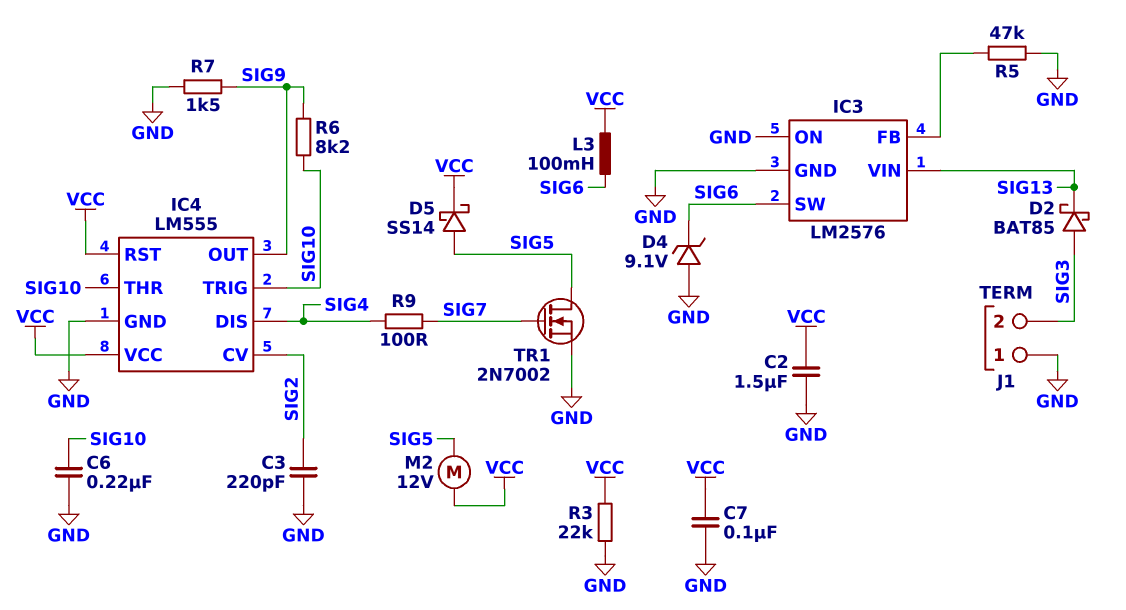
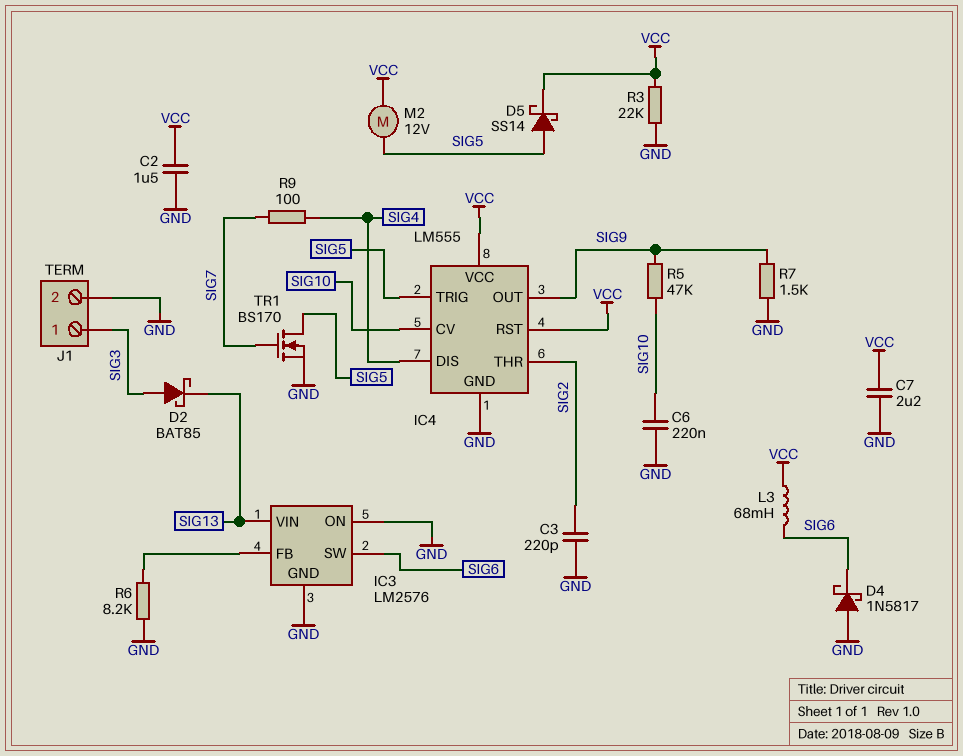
C7: 100nF (GND, VCC) -> 2.2uF (GND, VCC)
D4: zener 9.1V (A GND, K SIG6) -> schottky 1N5817 (A GND, K SIG6)
IC4 pin CV: SIG2 -> SIG10
IC4 pin THR: SIG10 -> SIG2
IC4 pin TRIG: SIG10 -> SIG5
J1 pin 1: GND -> SIG3
J1 pin 2: SIG3 -> GND
L3: 100mH (SIG6, VCC) -> 68mH (SIG6, VCC)
R5: 47k (GND, IC3/FB) -> 47k (SIG9, SIG10)
R6: 8.2k (SIG9, SIG10) -> 8.2k (GND, IC3/FB)
TR1: NMOS 2N7002 (G SIG7, D SIG5, S GND) -> NMOS BS170 (G SIG7, D SIG5, S GND)

